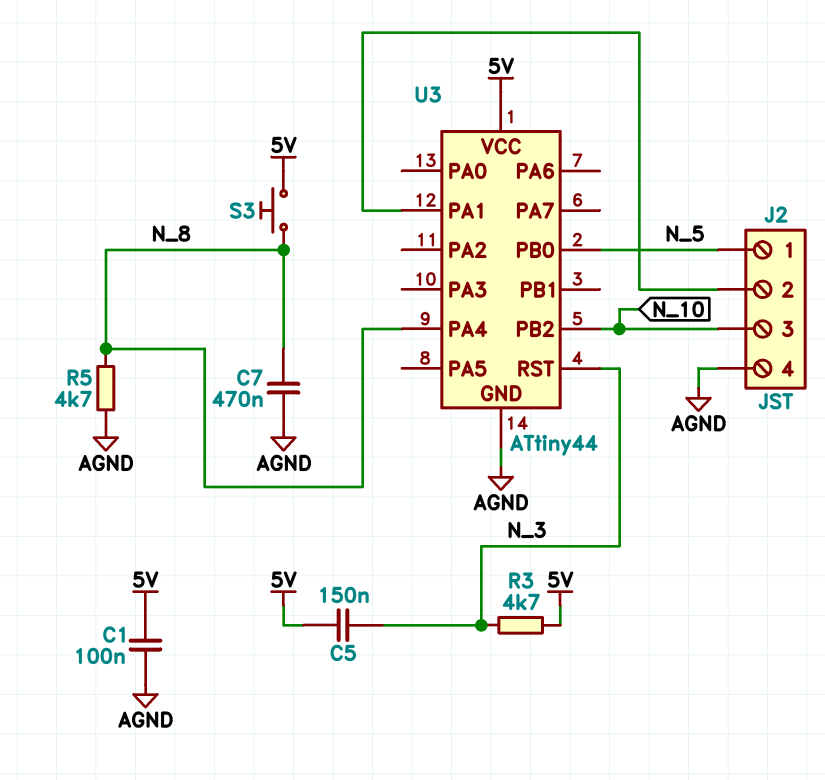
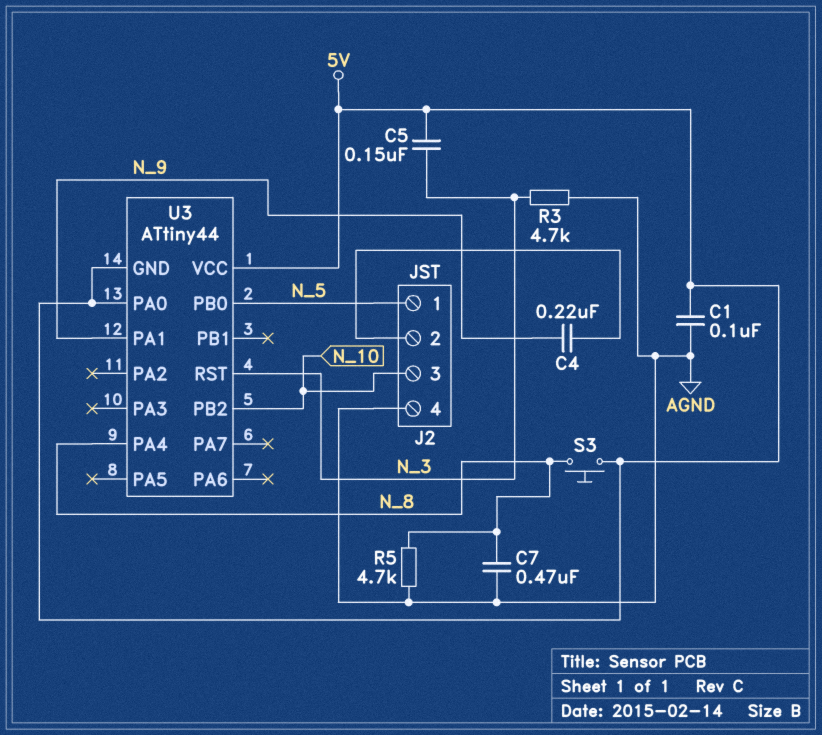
C4: none -> 220nF (J2/2, N_9)
R3: 4.7k (5V, N_3) -> 4.7k (AGND, N_3)
U3 pin GND: AGND -> 5V
U3 pin PA0: none -> 5V
U3 pin PA1: J2/2 -> N_9

